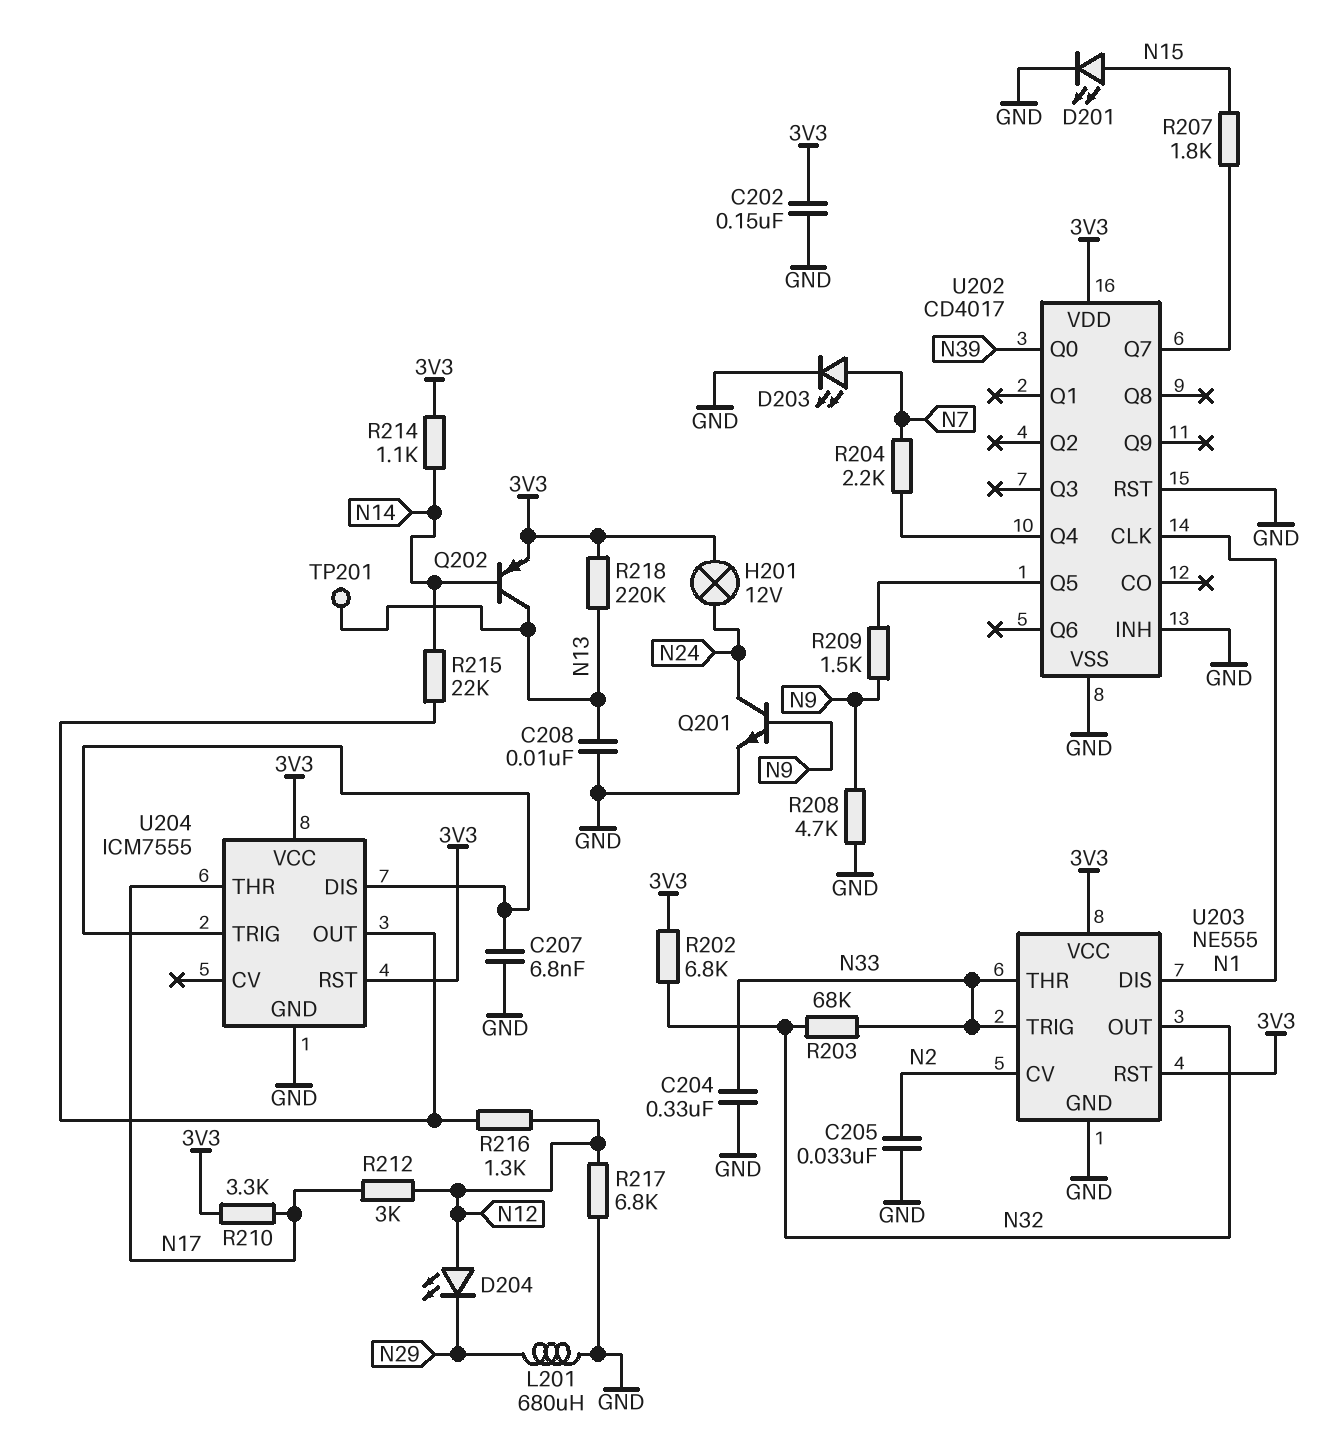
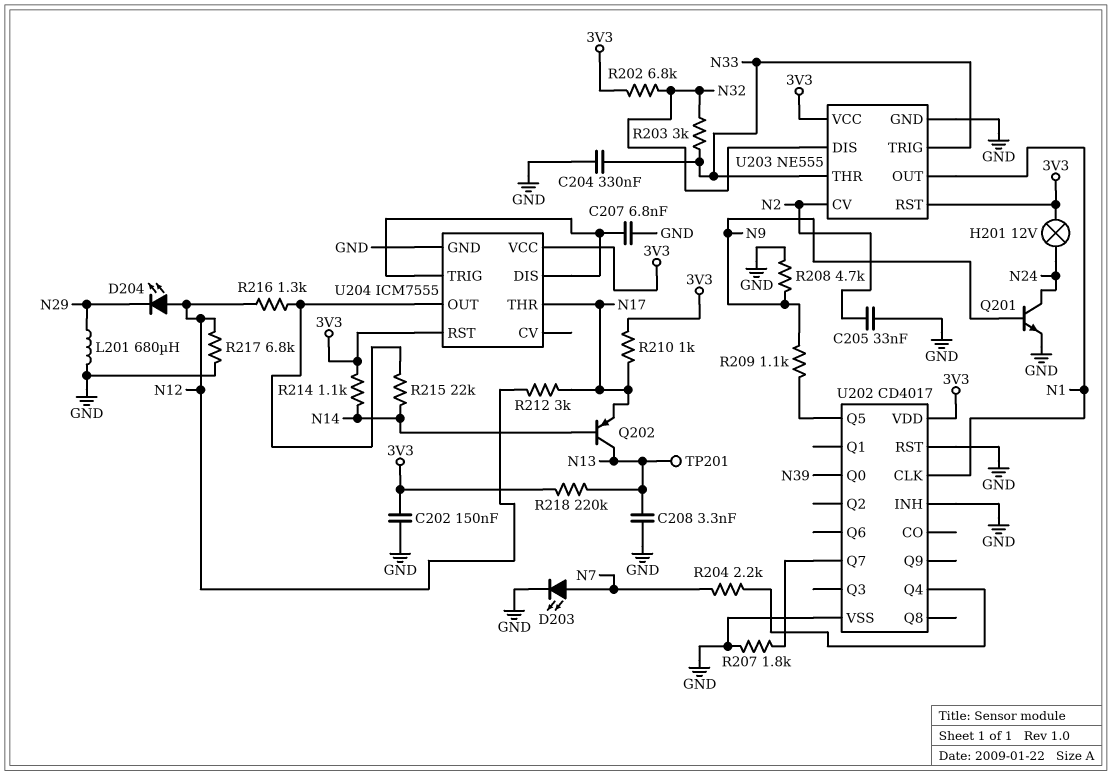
C208: 10nF (GND, N13) -> 3.3nF (GND, N13)
D201: LED (A N15, K GND) -> none
Q202: PNP (B N14, C N13, E 3V3) -> PNP (B N14, C N13, E N17)
R203: 68k (N32, N33) -> 3k (N32, N33)
R207: 1.8k (N15, U202/Q7) -> 1.8k (GND, U202/Q7)
R209: 1.5k (N9, U202/Q5) -> 1.1k (N9, U202/Q5)
R210: 3.3k (3V3, N17) -> 1k (3V3, N17)
U203 pin DIS: N1 -> N32
U203 pin OUT: N32 -> N1

